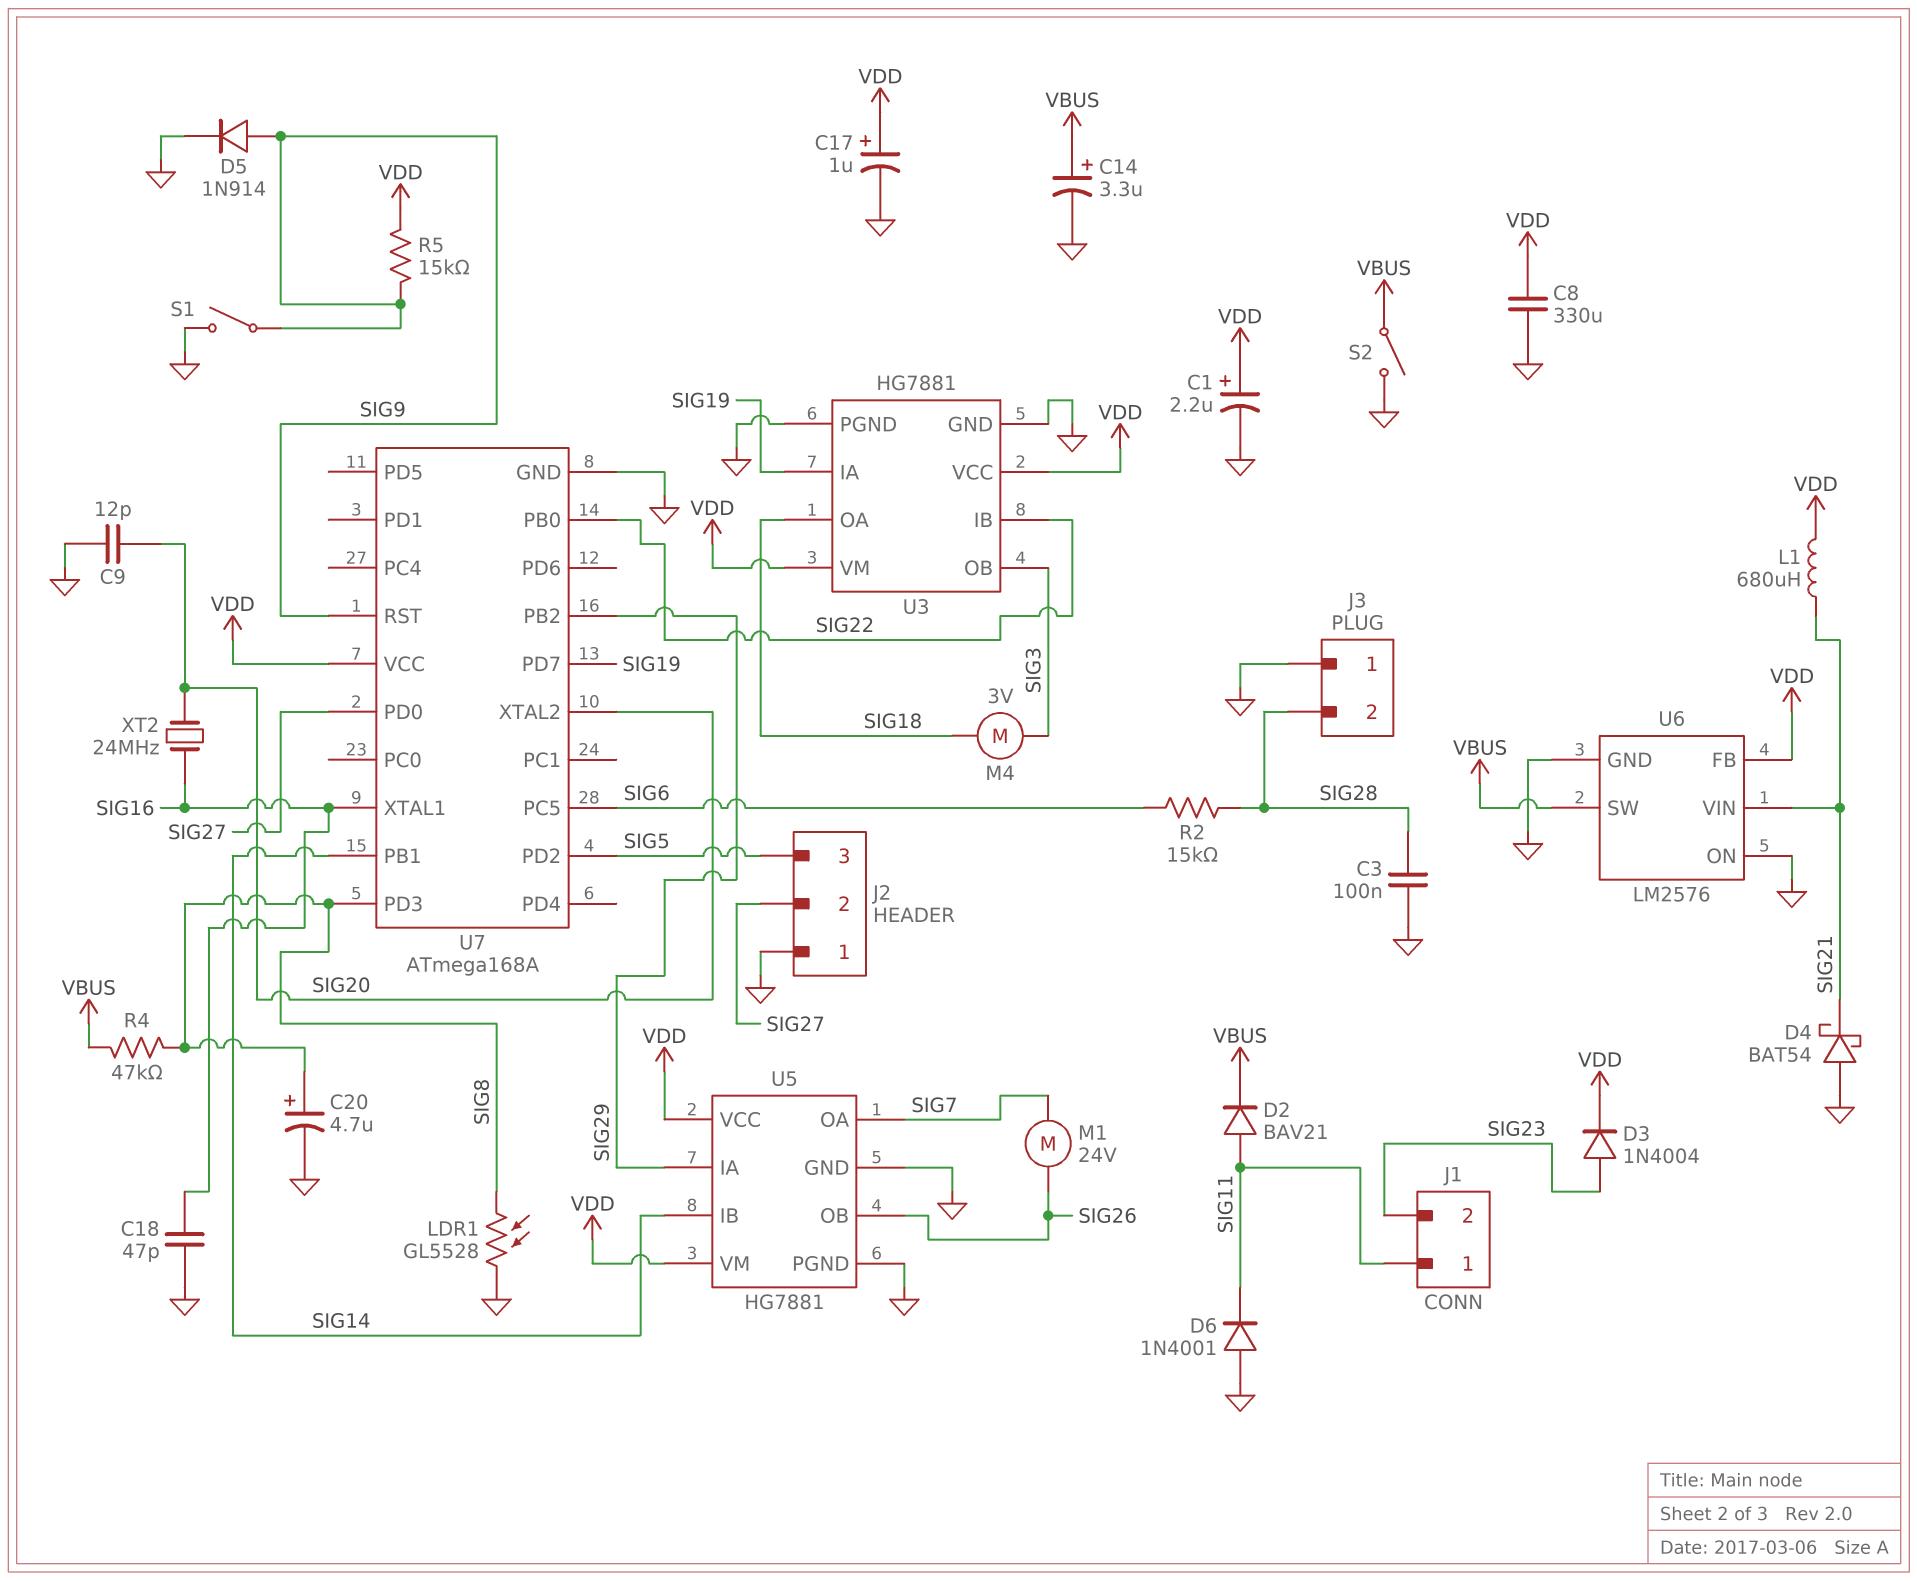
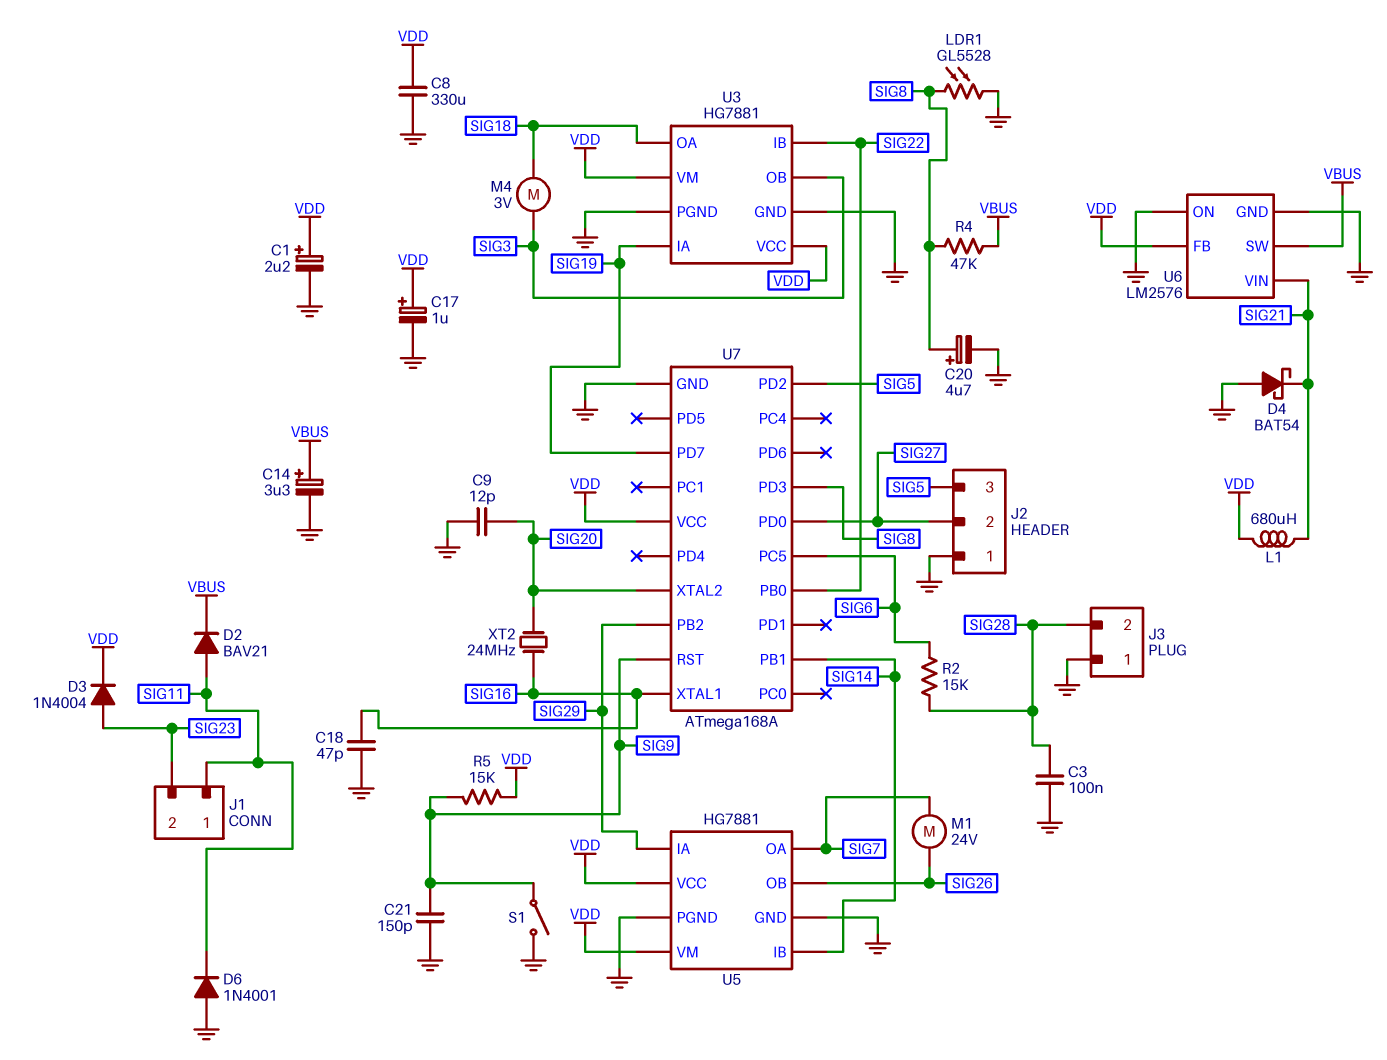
C21: none -> 150pF (GND, SIG9)
D5: diode 1N914 (A SIG9, K GND) -> none
S2: switch (GND, VBUS) -> none

